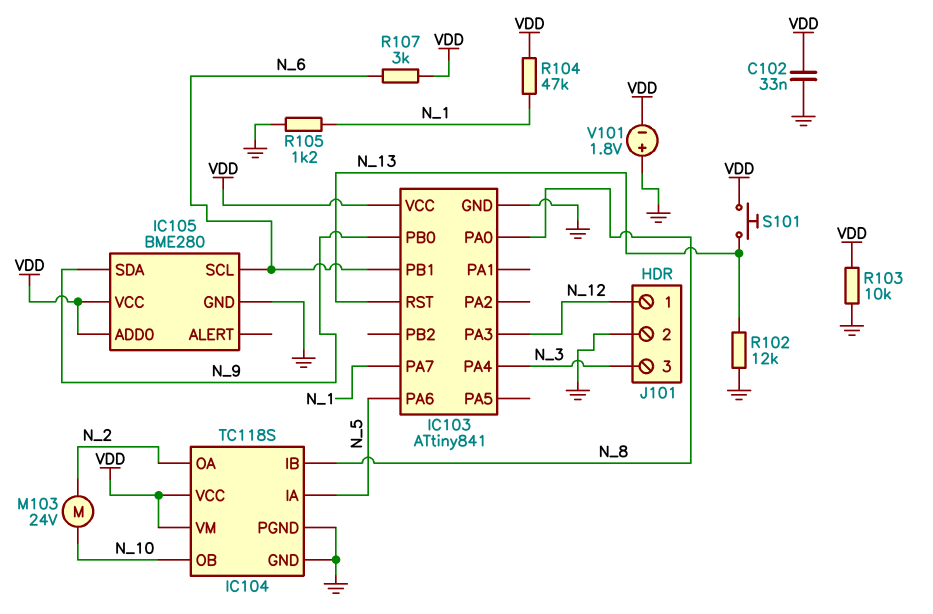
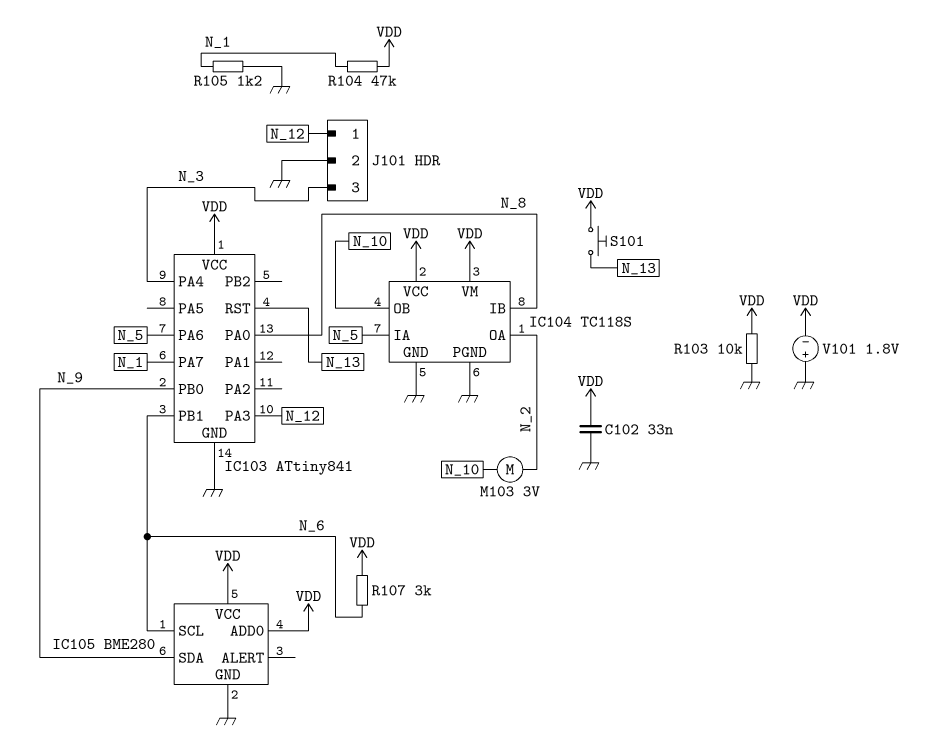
M103: motor 24V (N_2, N_10) -> motor 3V (N_2, N_10)
R102: 12k (GND, N_13) -> none

